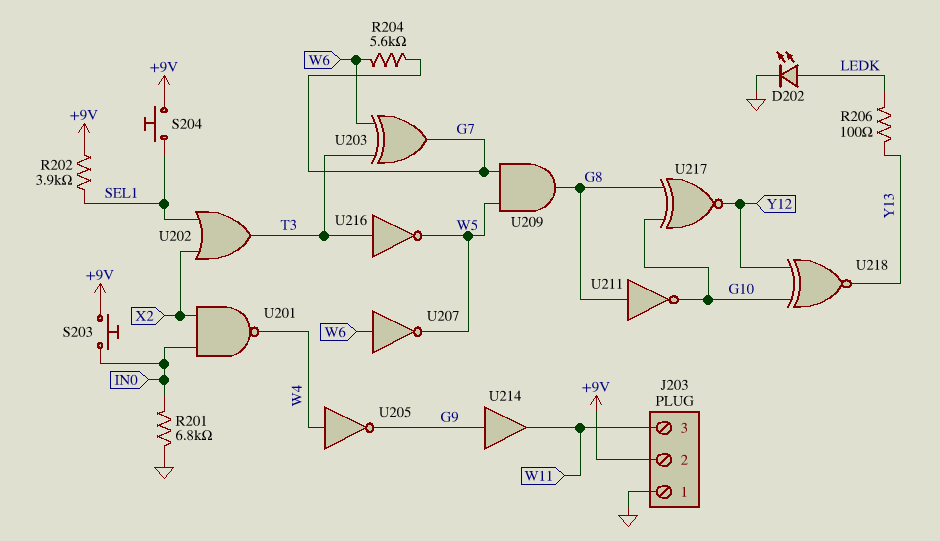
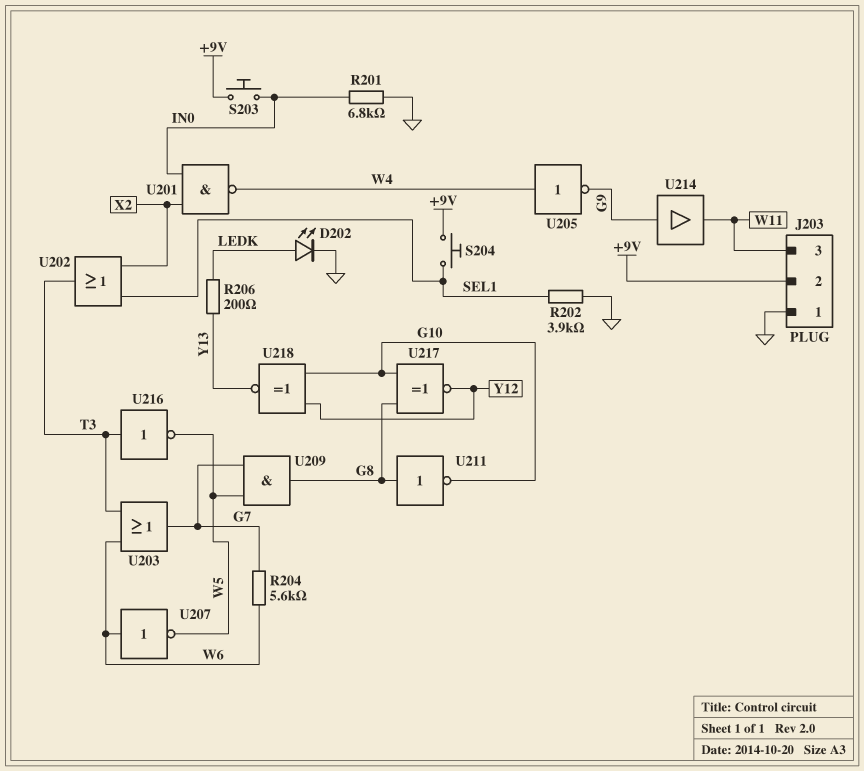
R202: 3.9k (+9V, SEL1) -> 3.9k (GND, SEL1)
R206: 100 (LEDK, Y13) -> 200 (LEDK, Y13)
U203: XOR (in T3, in W6, out G7) -> OR (in T3, in W6, out G7)

